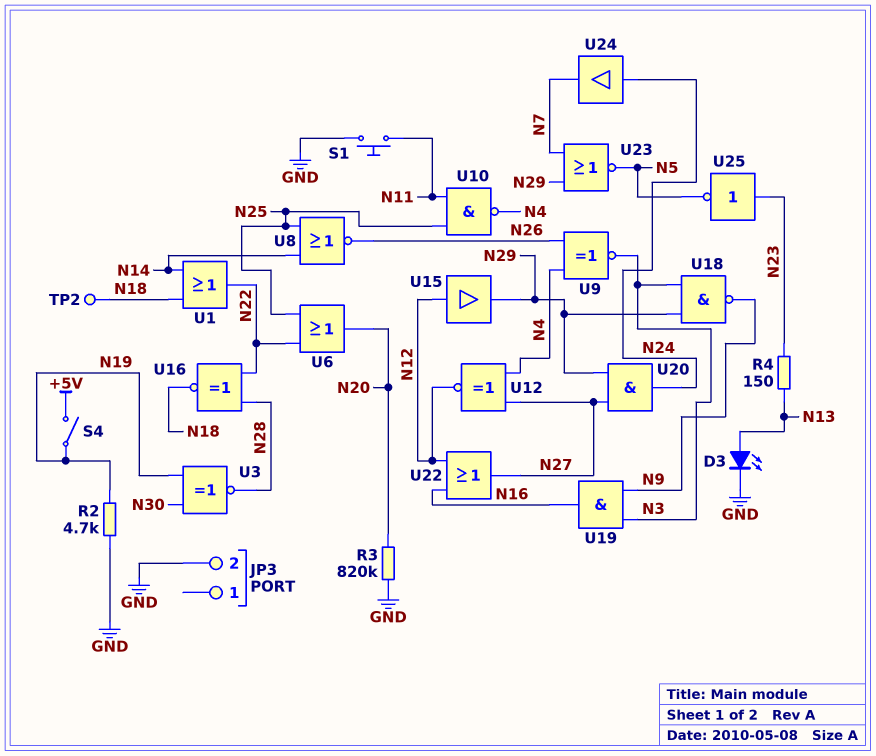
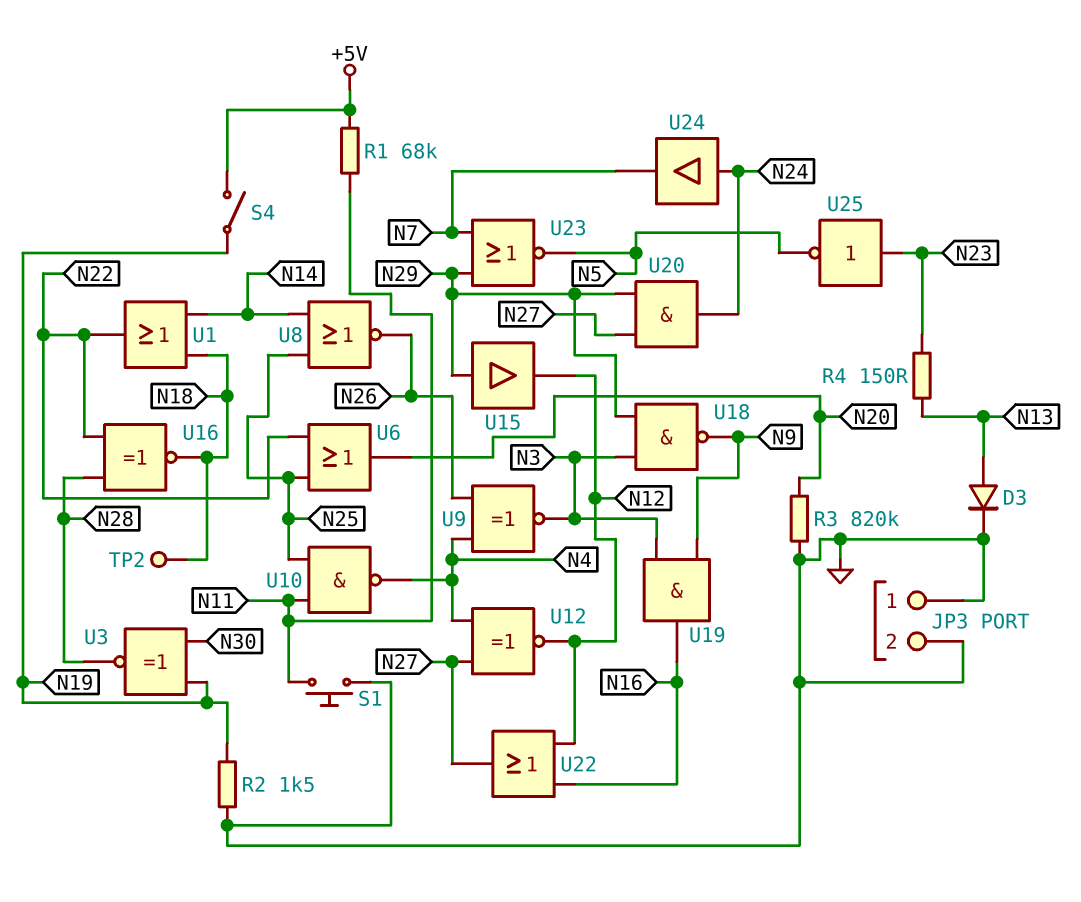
D3: LED (A N13, K GND) -> diode (A N13, K GND)
JP3 pin 1: none -> GND
R1: none -> 68k (+5V, N11)
R2: 4.7k (GND, N19) -> 1.5k (GND, N19)
U15: buffer (in N12, out N29) -> buffer (in N29, out N12)

